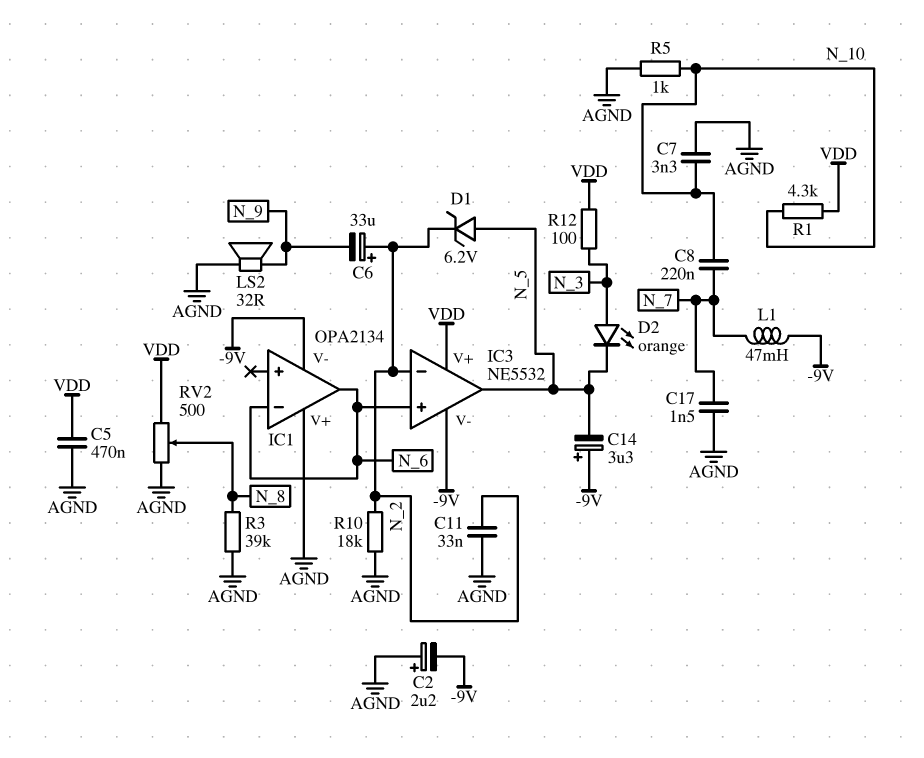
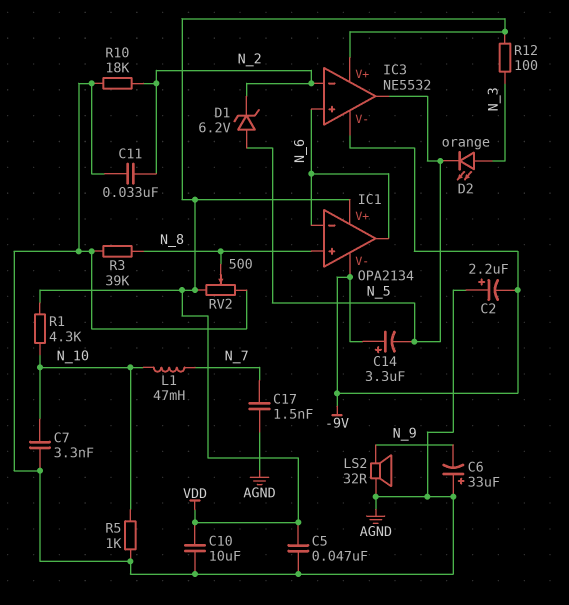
C5: 470nF (AGND, VDD) -> 47nF (AGND, VDD)
C6: 33uF (plus N_2, minus N_9) -> 33uF (plus AGND, minus N_9)
C8: 220nF (N_7, N_10) -> none
C10: none -> 10uF (AGND, VDD)
IC1 pin V+: AGND -> VDD
IC1 pin in+: none -> N_8
L1: 47mH (-9V, N_7) -> 47mH (N_7, N_10)

